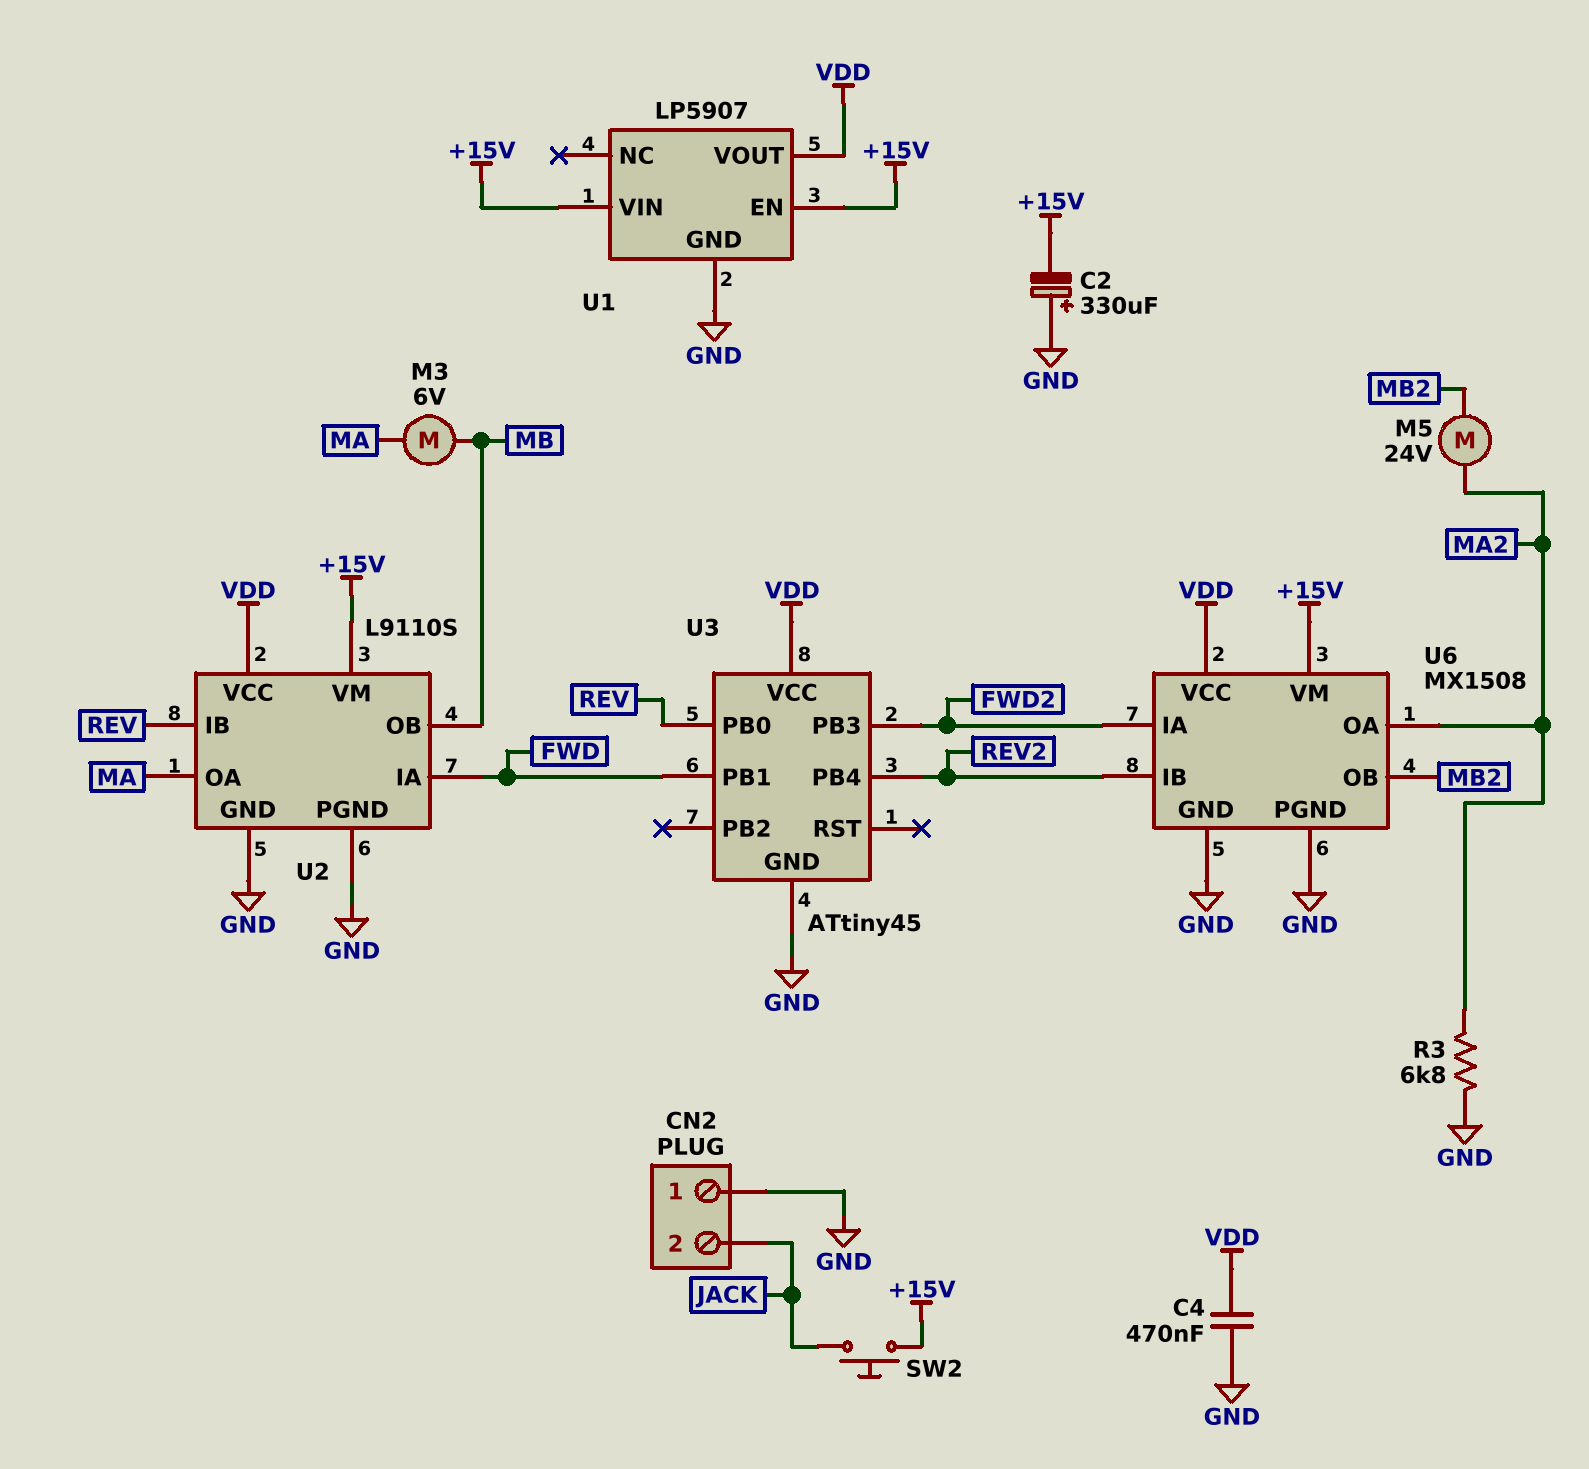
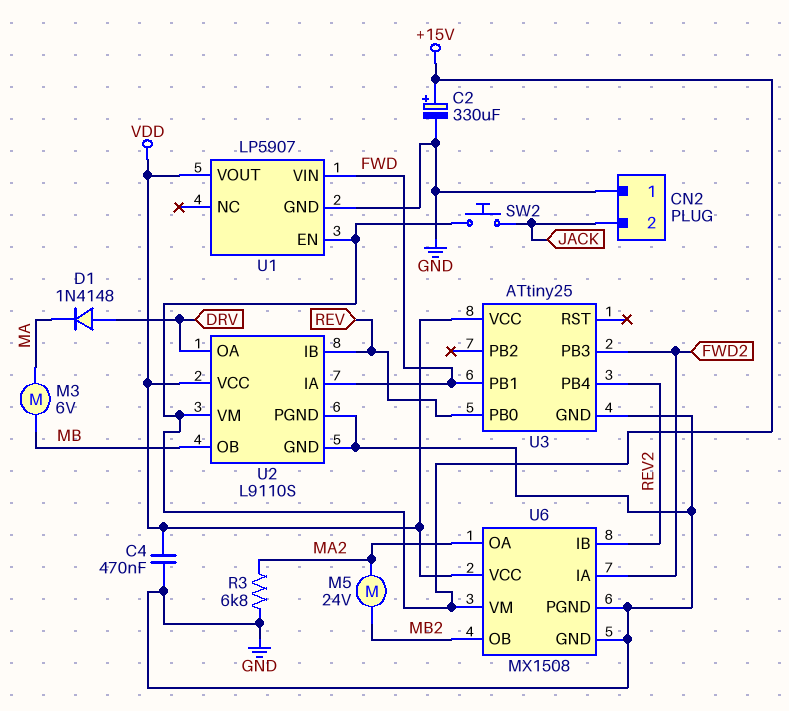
C2: 330uF (plus GND, minus +15V) -> 330uF (plus +15V, minus GND)
D1: none -> diode 1N4148 (A DRV, K MA)
U1 pin VIN: +15V -> FWD
U2 pin OA: MA -> DRV
U3: ATtiny45 -> ATtiny25

